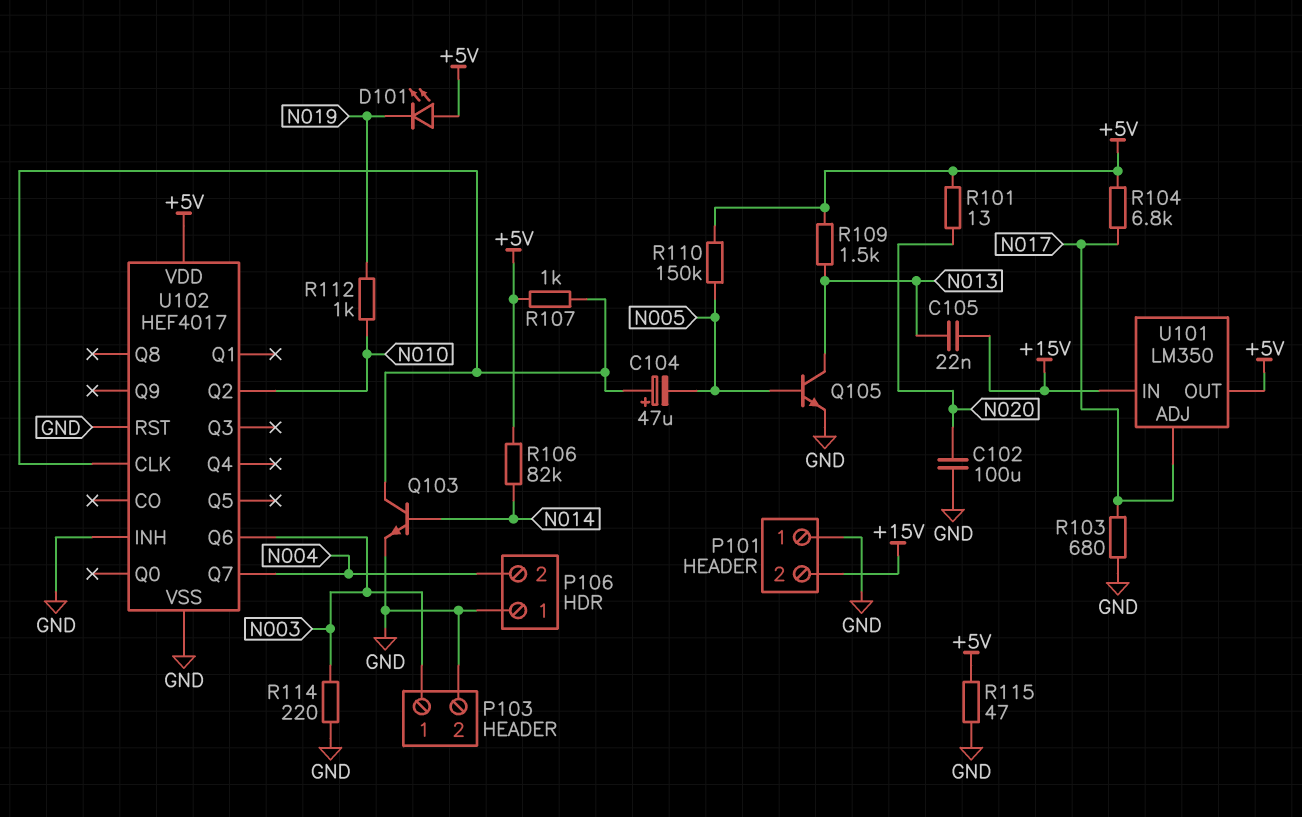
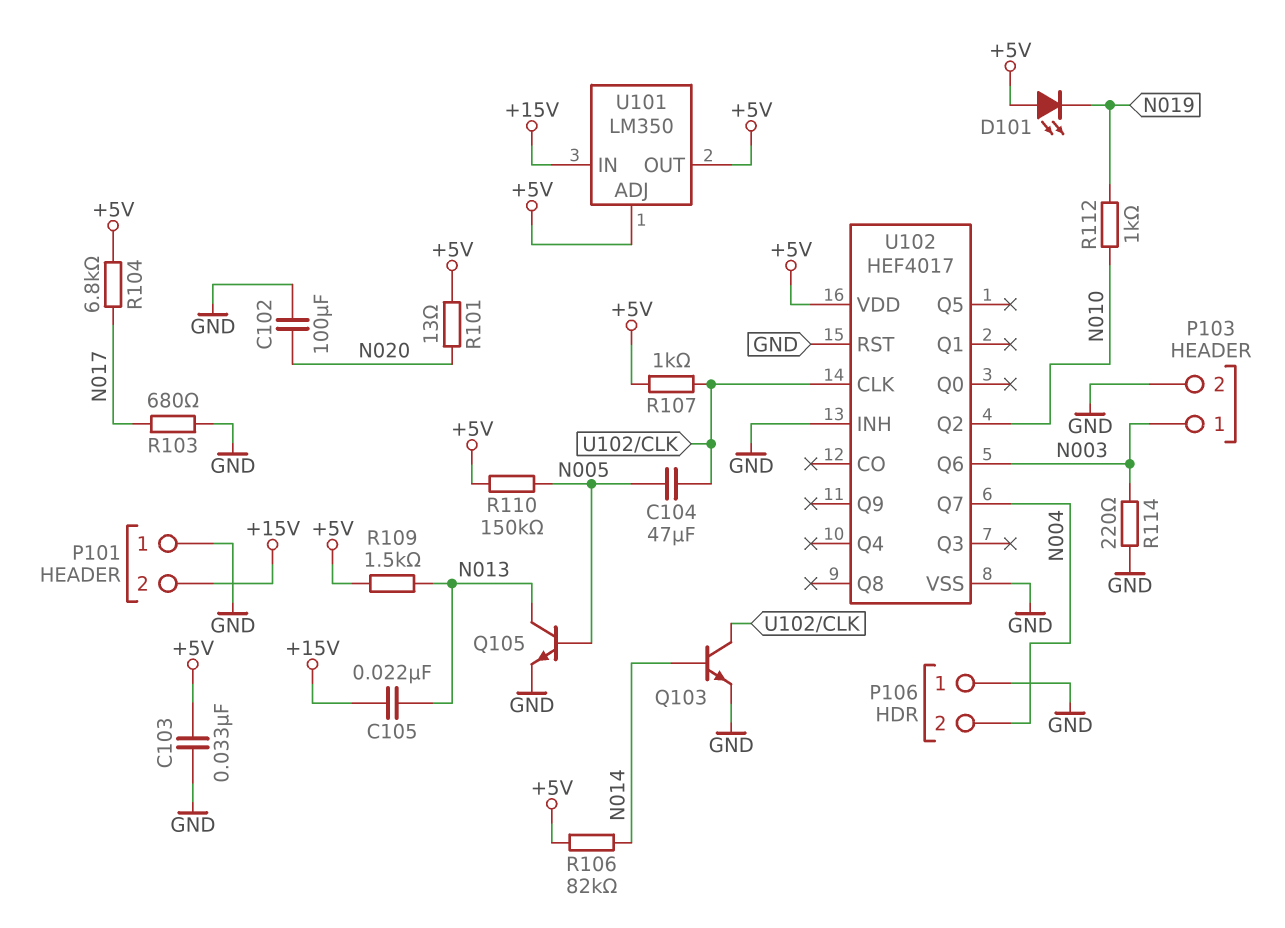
C103: none -> 33nF (+5V, GND)
C104: 47uF (plus U102/CLK, minus N005) -> 47uF (N005, U102/CLK)
R115: 47 (+5V, GND) -> none
U101 pin ADJ: N017 -> +5V

